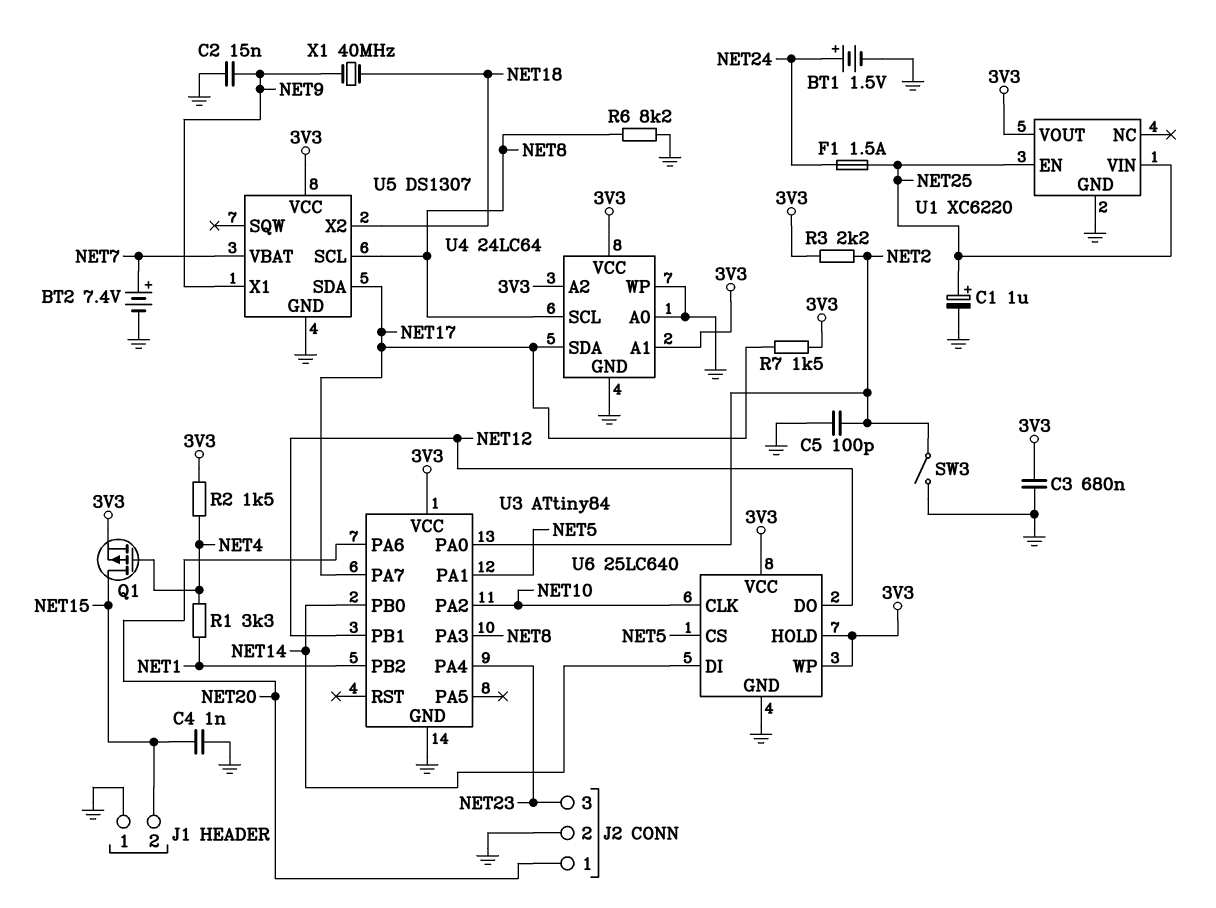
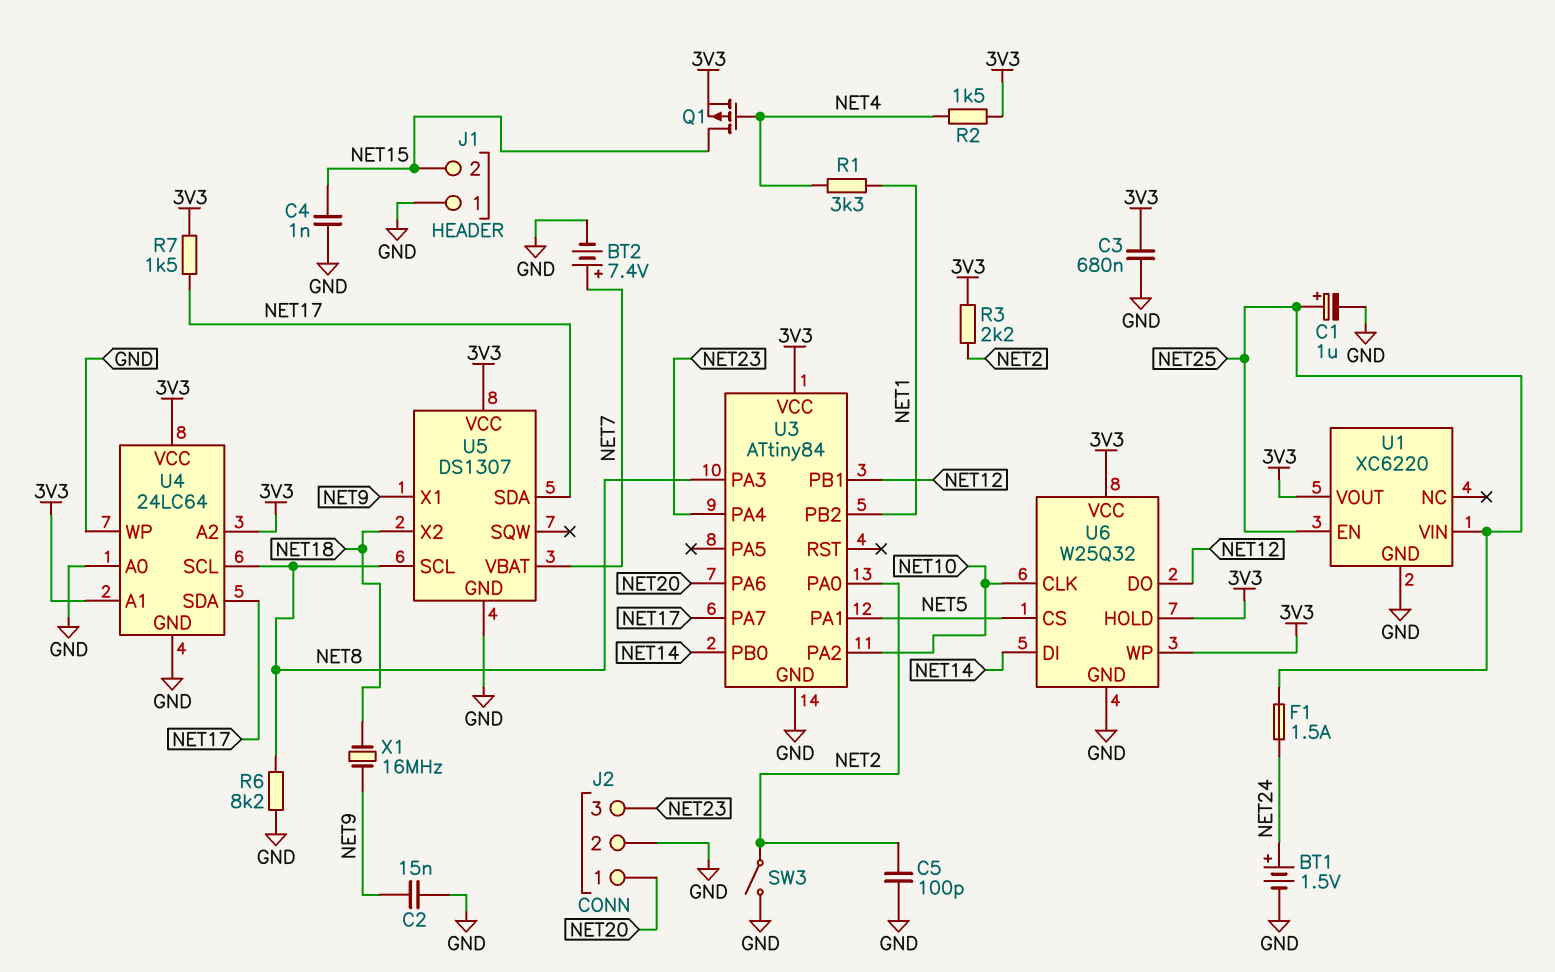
U6: 25LC640 -> W25Q32
X1: 40MHz (NET9, NET18) -> 16MHz (NET9, NET18)

